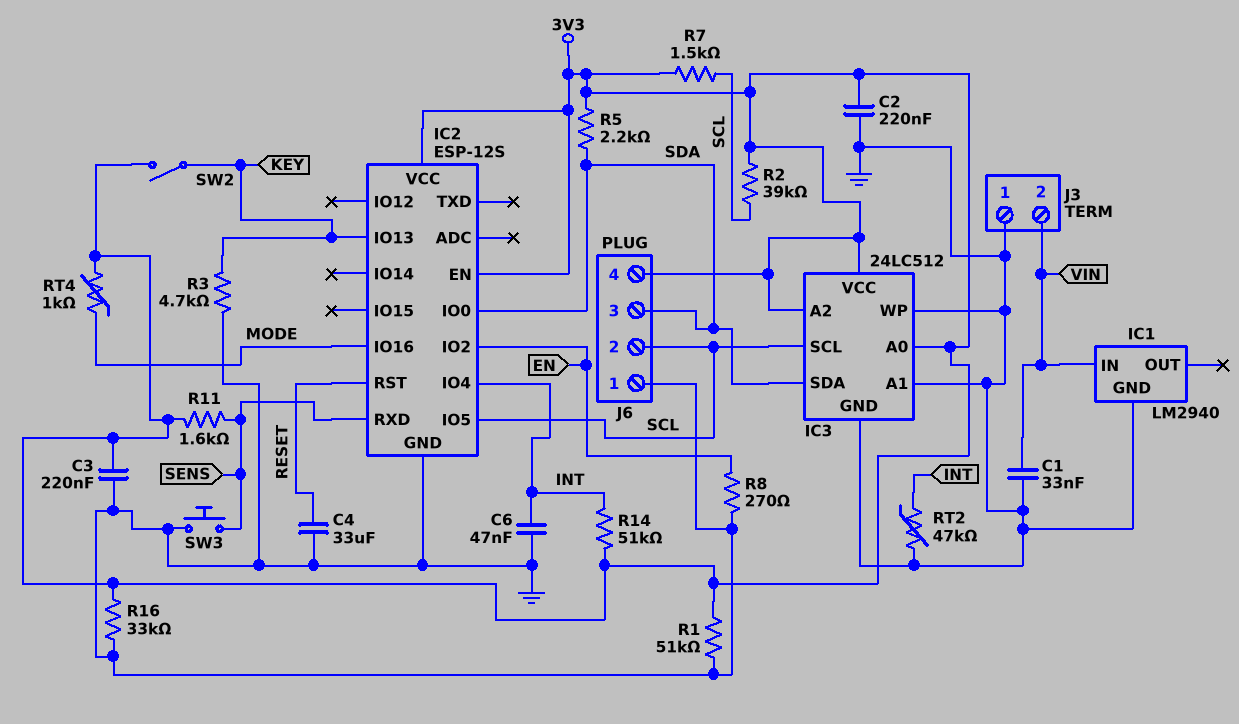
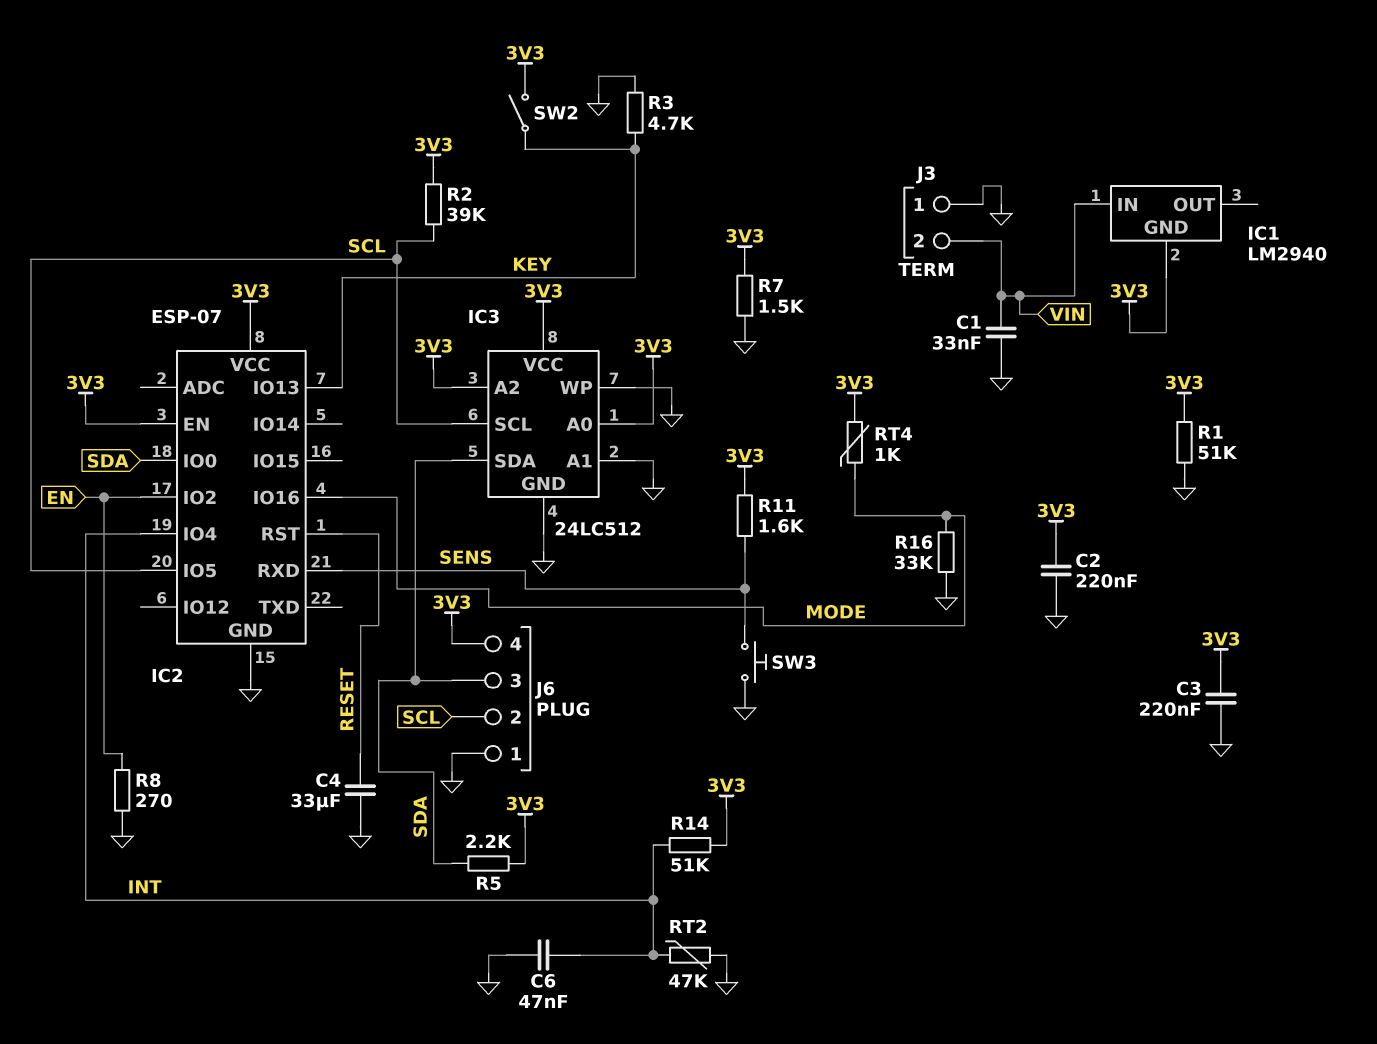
IC1 pin GND: GND -> 3V3
IC2: ESP-12S -> ESP-07
R7: 1.5k (3V3, SCL) -> 1.5k (3V3, GND)
R16: 33k (3V3, GND) -> 33k (GND, MODE)

